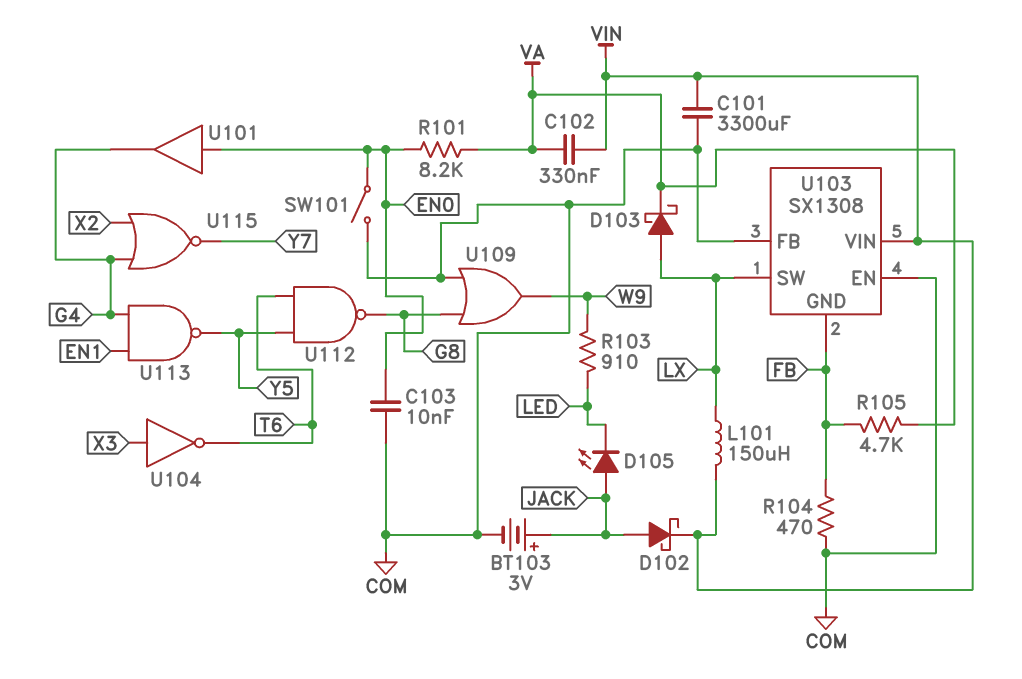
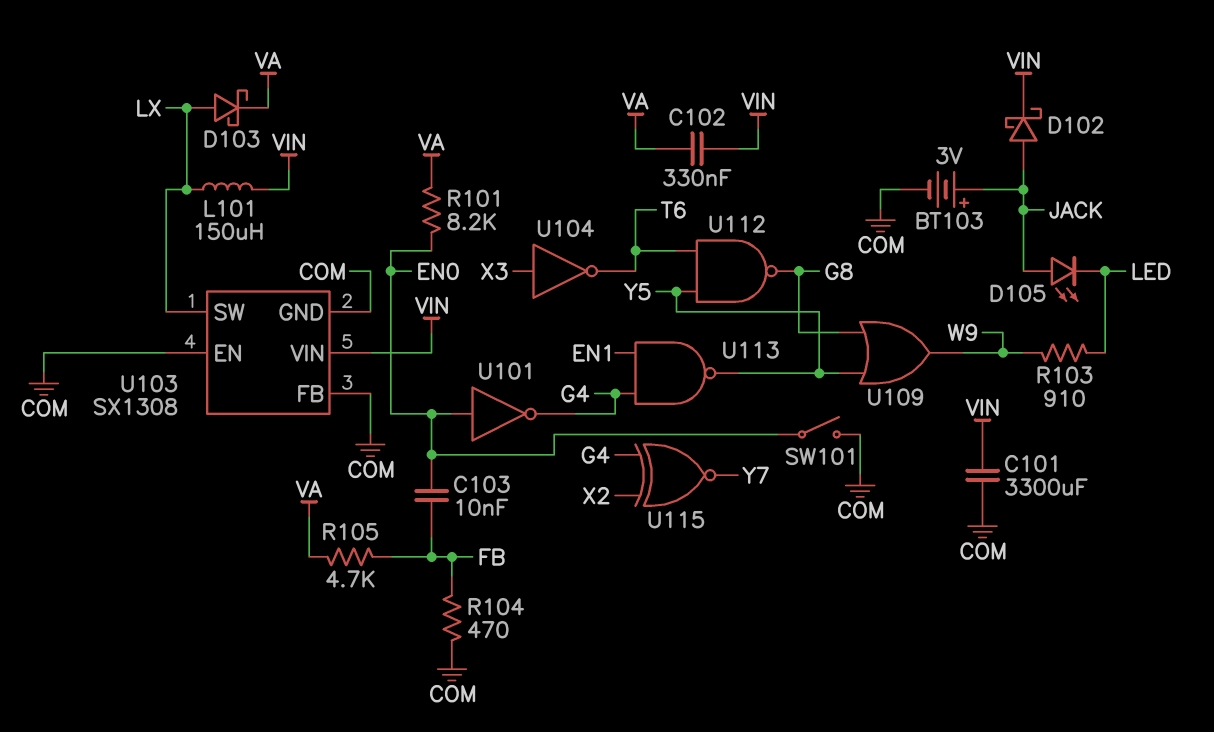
C103: 10nF (COM, EN0) -> 10nF (EN0, FB)
U101: buffer (in EN0, out G4) -> NOT (in EN0, out G4)
U103 pin GND: FB -> COM
U109: OR (in COM, in G8, out W9) -> OR (in G8, in Y5, out W9)
U115: NOR (in G4, in X2, out Y7) -> XNOR (in G4, in X2, out Y7)

